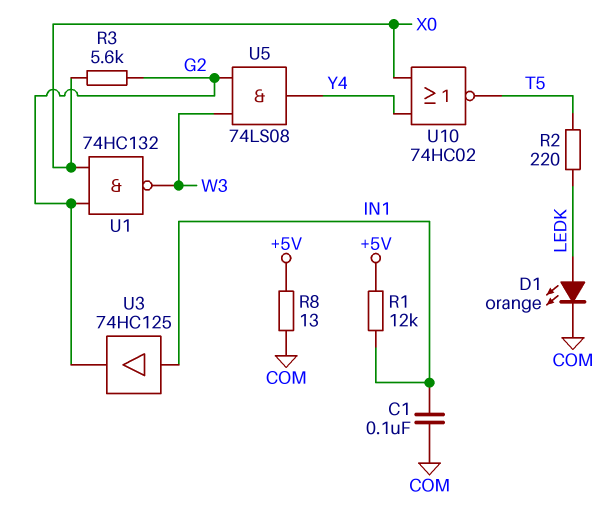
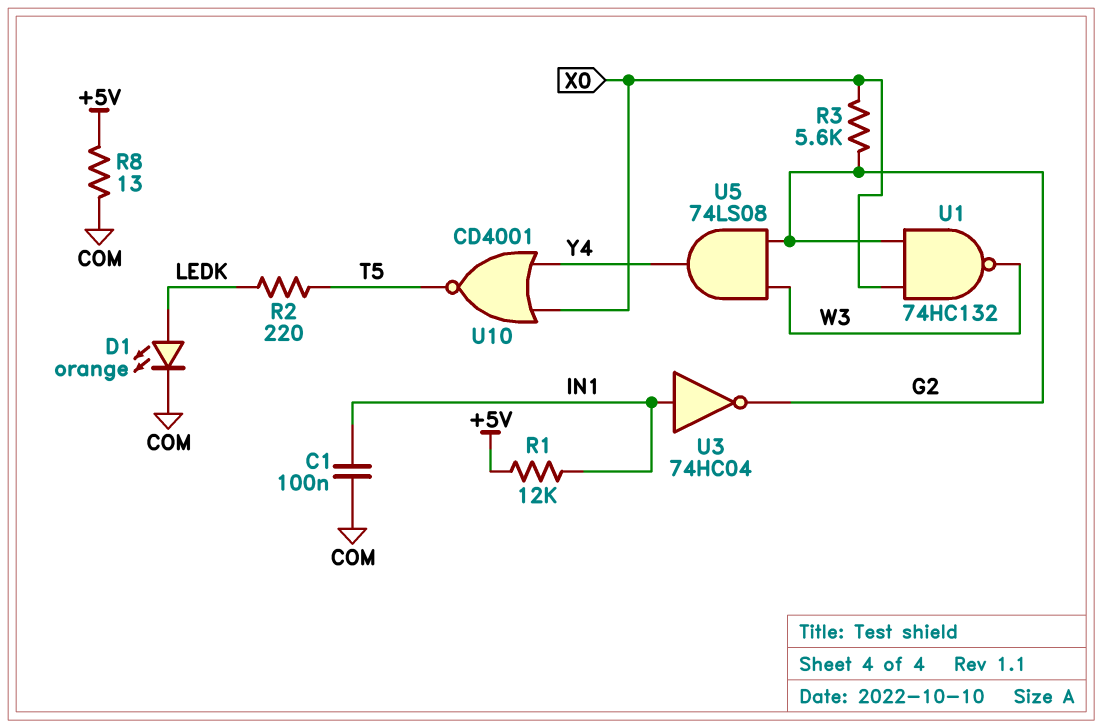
U3: buffer 74HC125 (in IN1, out G2) -> NOT 74HC04 (in IN1, out G2)
U10: NOR 74HC02 (in X0, in Y4, out T5) -> NOR CD4001 (in X0, in Y4, out T5)

